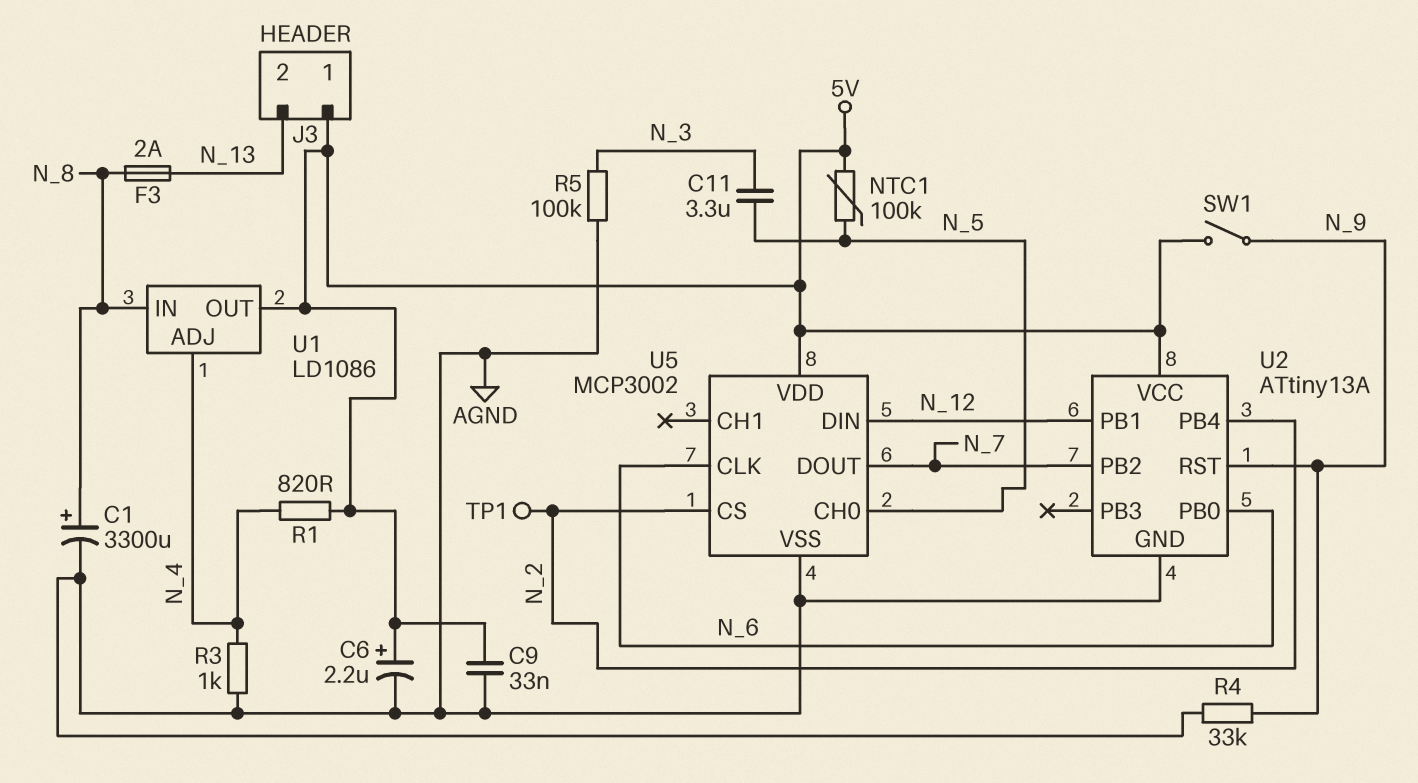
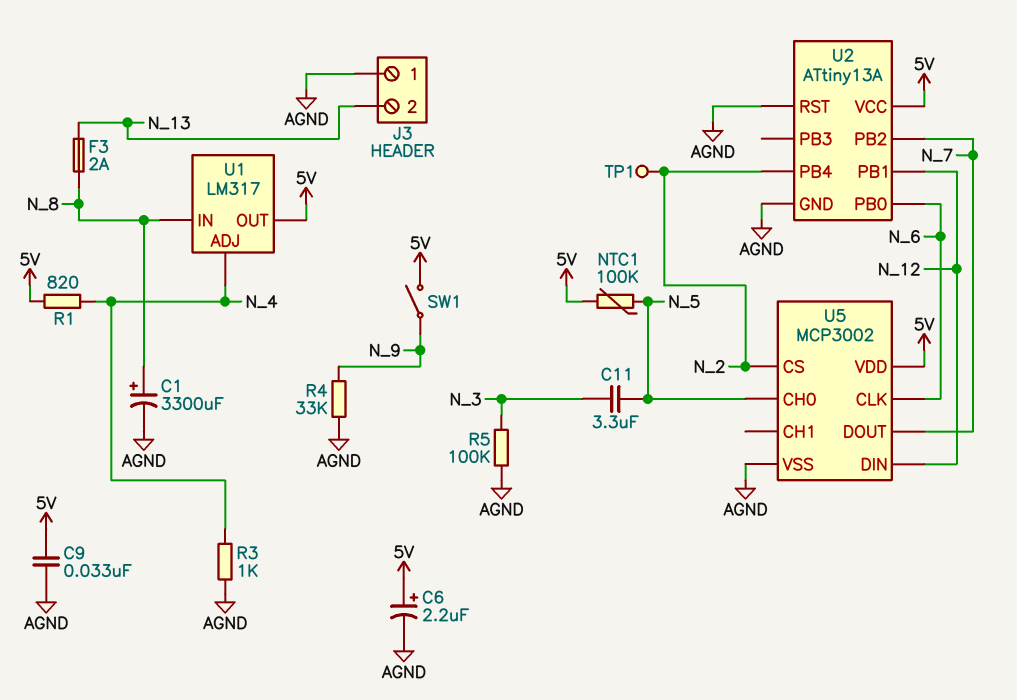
J3 pin 1: 5V -> AGND
U1: LD1086 -> LM317
U2 pin RST: N_9 -> AGND

